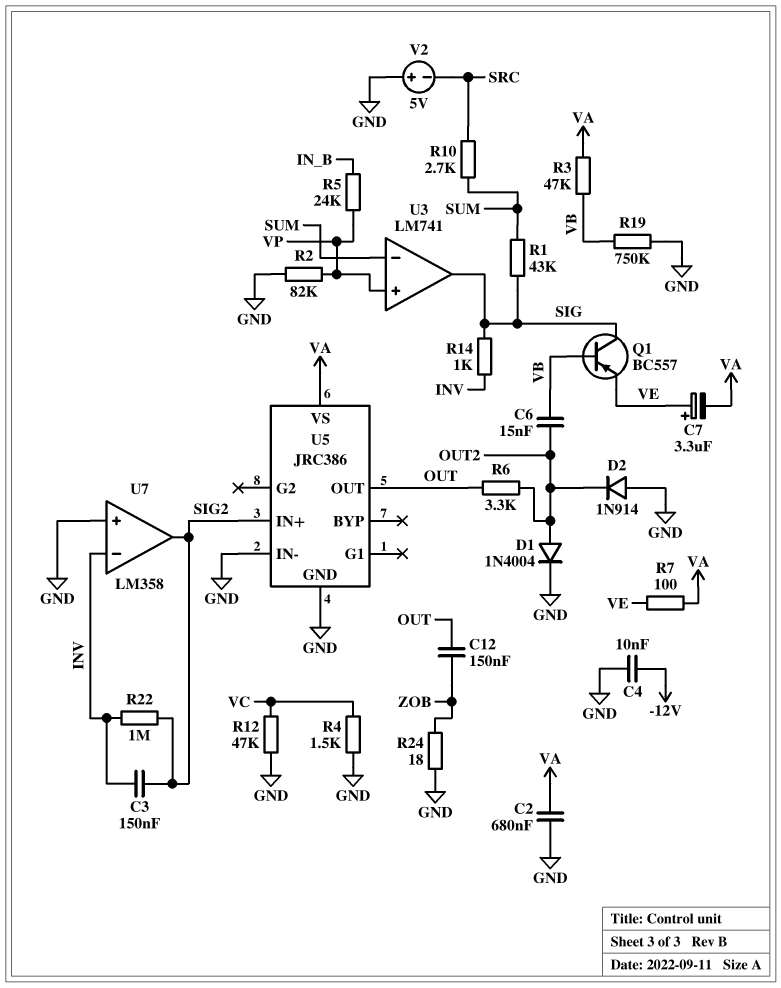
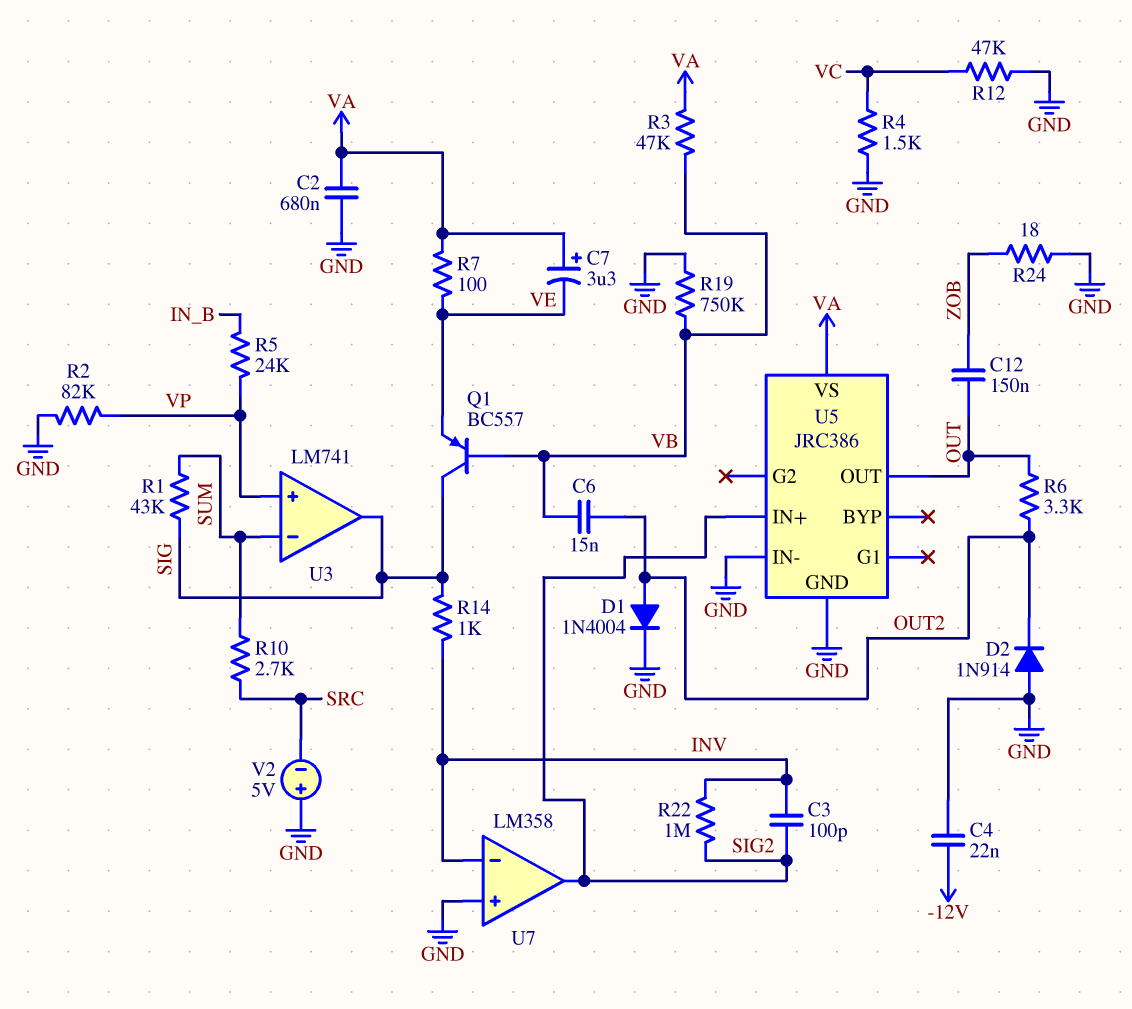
C3: 150nF (INV, SIG2) -> 100pF (INV, SIG2)
C4: 10nF (-12V, GND) -> 22nF (-12V, GND)
C7: 3.3uF (plus VE, minus VA) -> 3.3uF (plus VA, minus VE)

